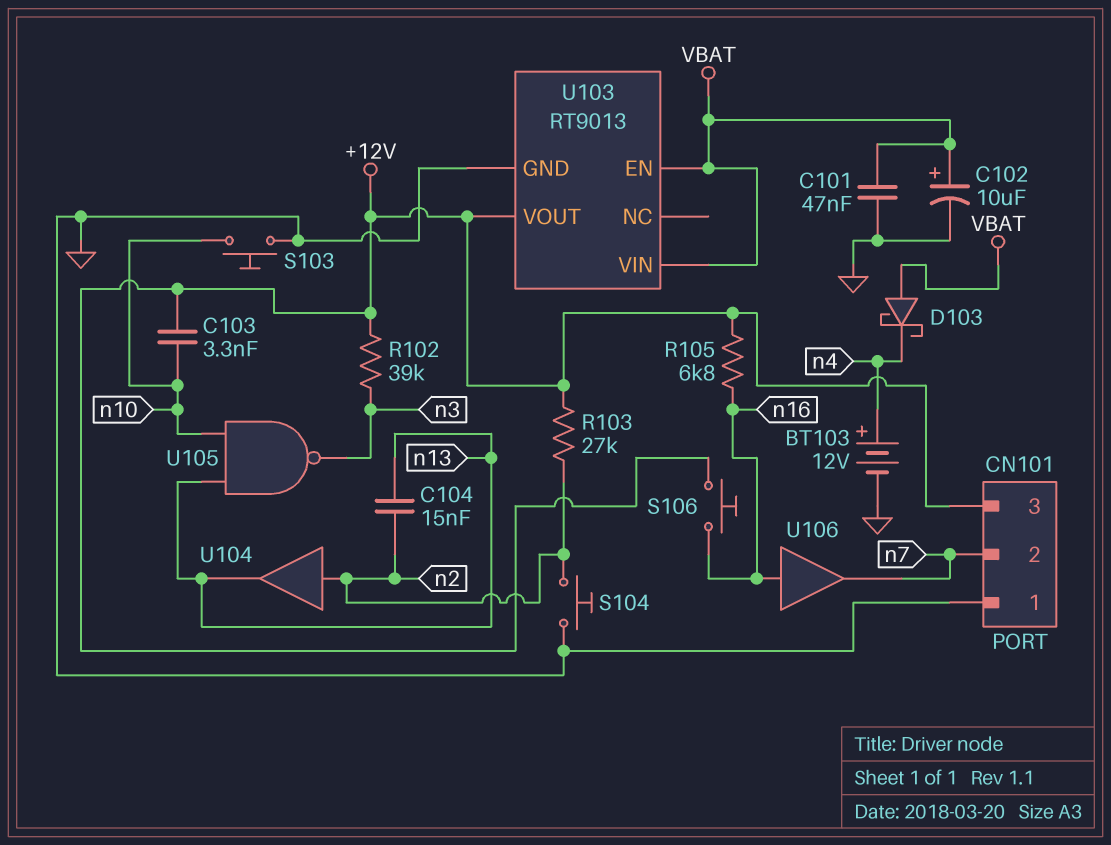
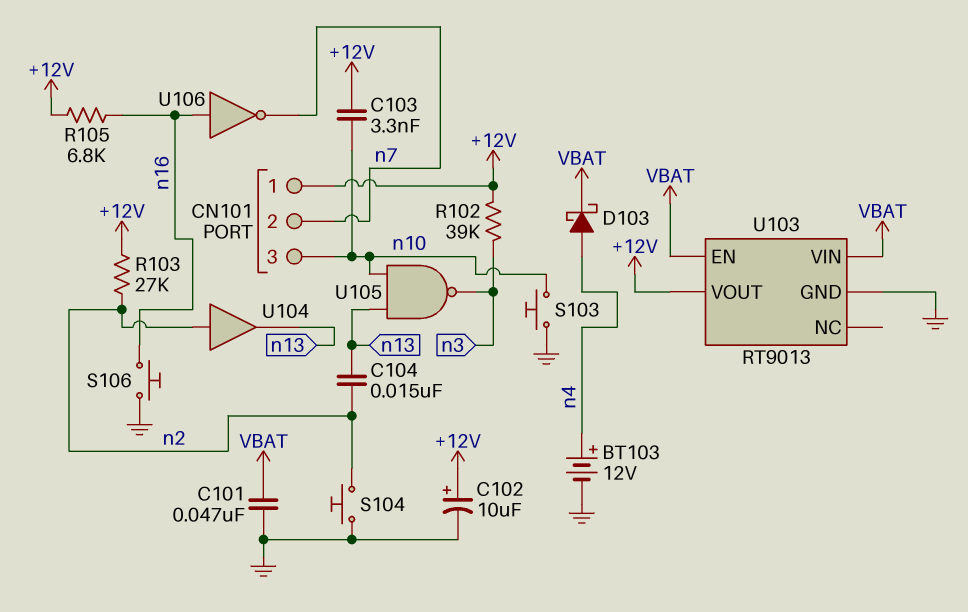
C102: 10uF (plus VBAT, minus GND) -> 10uF (plus +12V, minus GND)
CN101 pin 1: GND -> +12V
CN101 pin 3: +12V -> n10
D103: schottky (A VBAT, K n4) -> schottky (A n4, K VBAT)
S106: button (+12V, n16) -> button (GND, n16)
U106: buffer (in n16, out n7) -> NOT (in n16, out n7)

